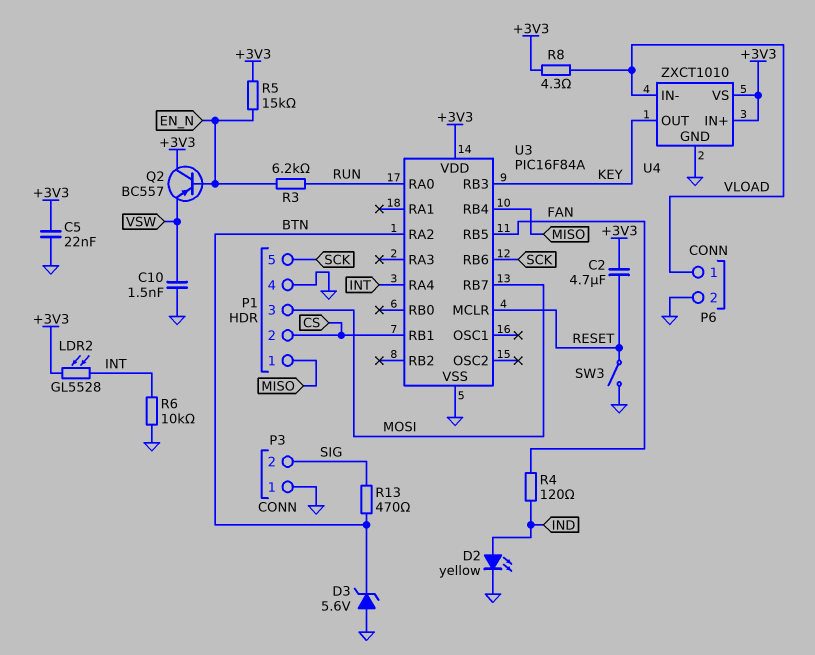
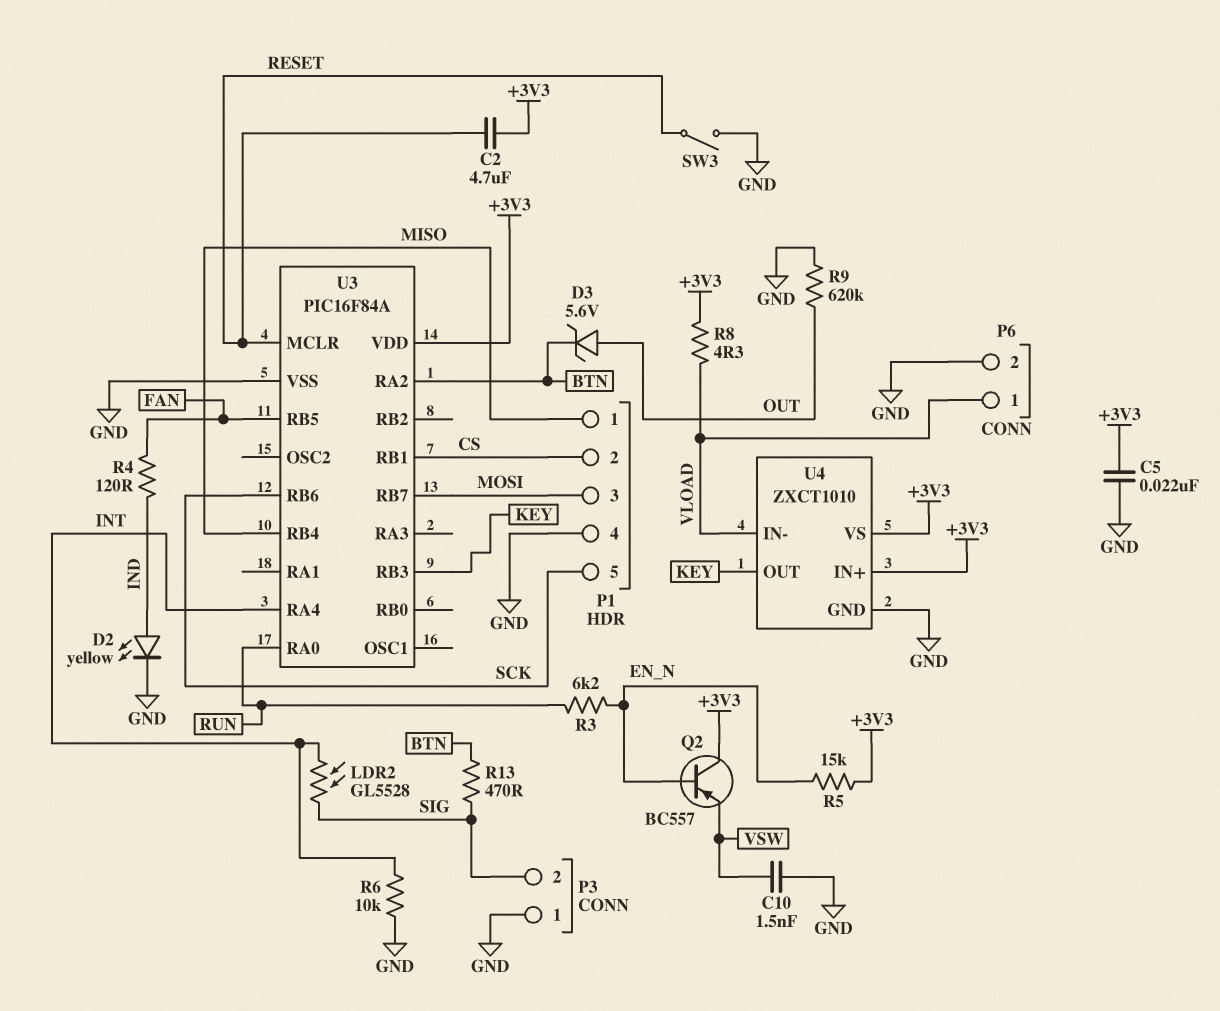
D3: zener 5.6V (A GND, K BTN) -> zener 5.6V (A OUT, K BTN)
LDR2: GL5528 (+3V3, INT) -> GL5528 (INT, SIG)
R9: none -> 620k (GND, OUT)

